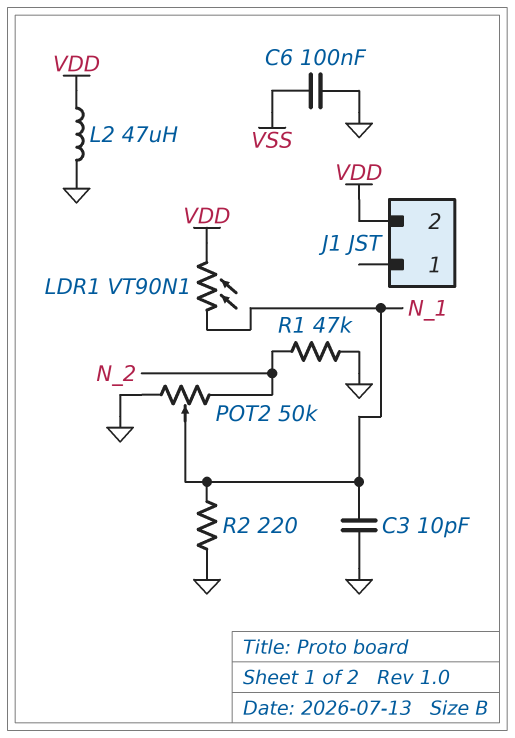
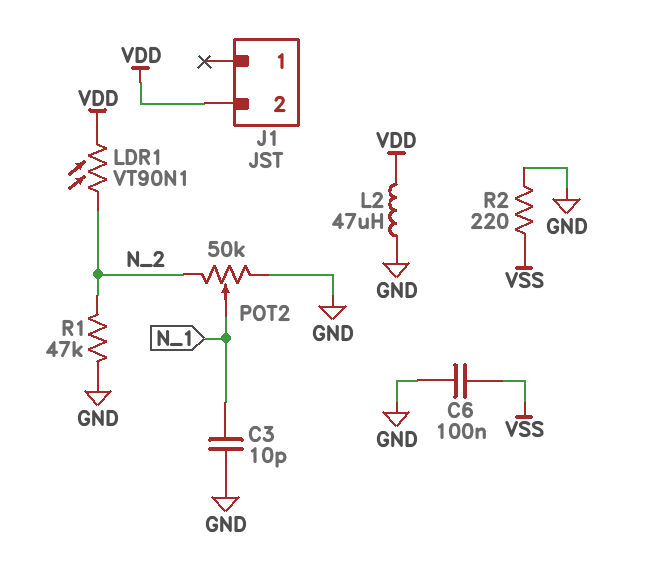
LDR1: VT90N1 (N_1, VDD) -> VT90N1 (N_2, VDD)
R2: 220 (GND, N_1) -> 220 (GND, VSS)

